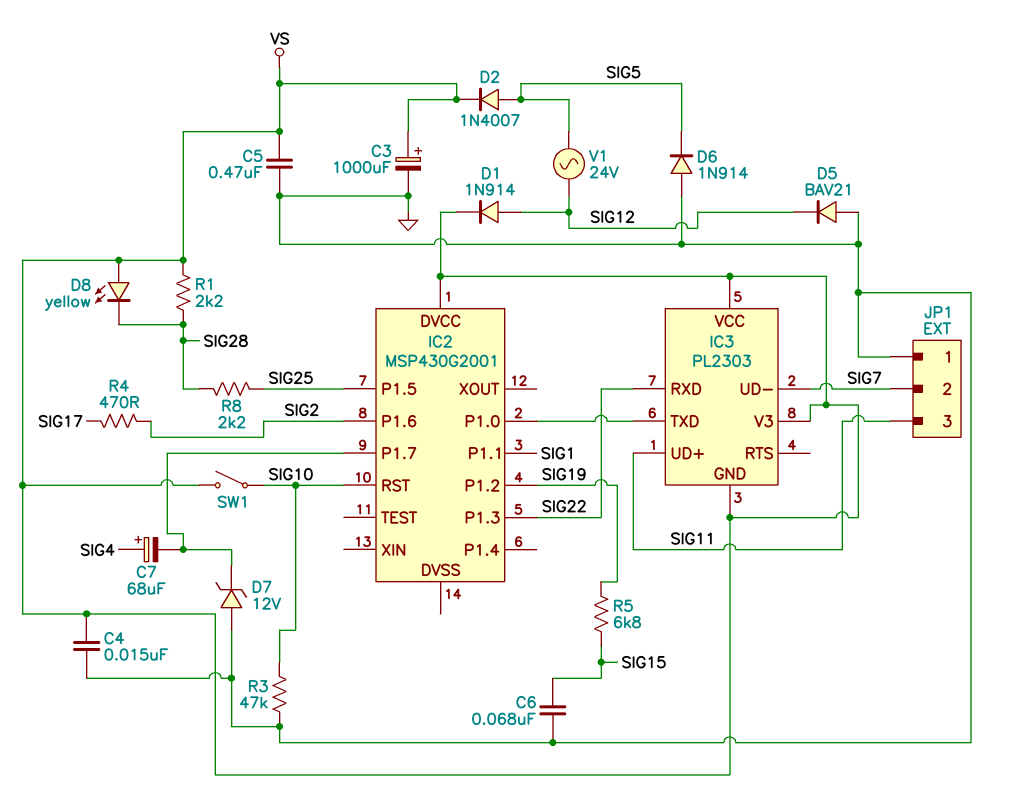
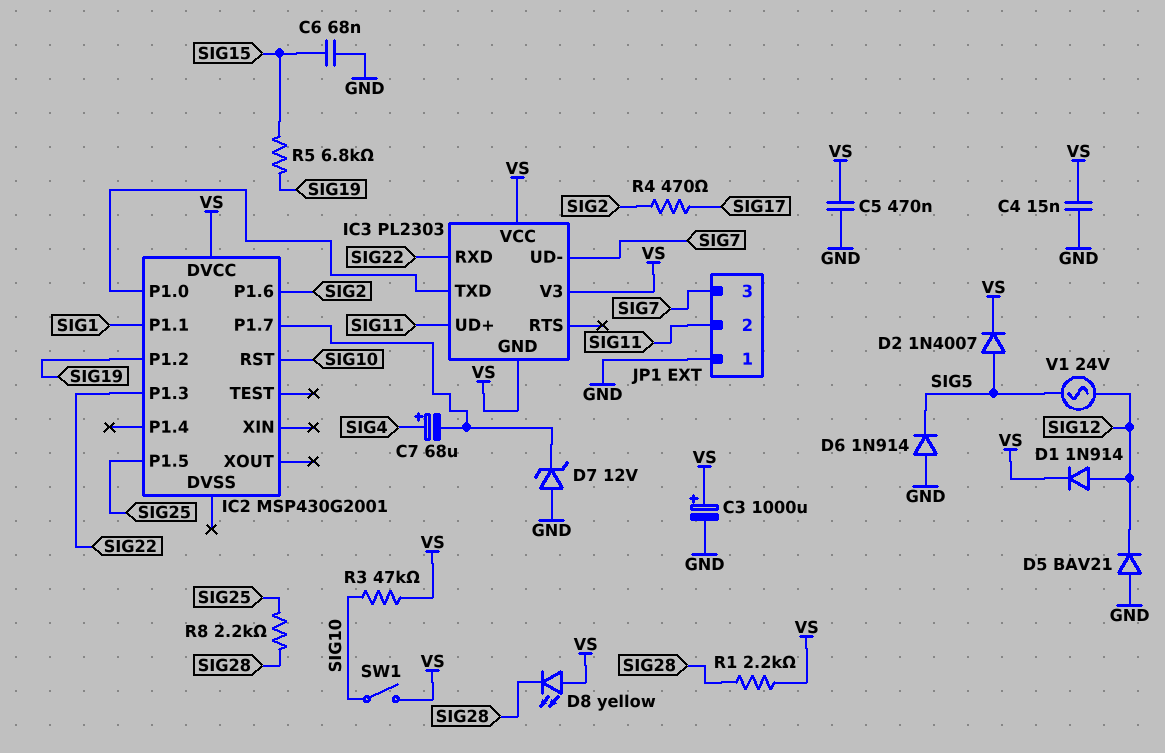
JP1 pin 2: SIG7 -> SIG11
JP1 pin 3: SIG11 -> SIG7
R3: 47k (GND, SIG10) -> 47k (SIG10, VS)

